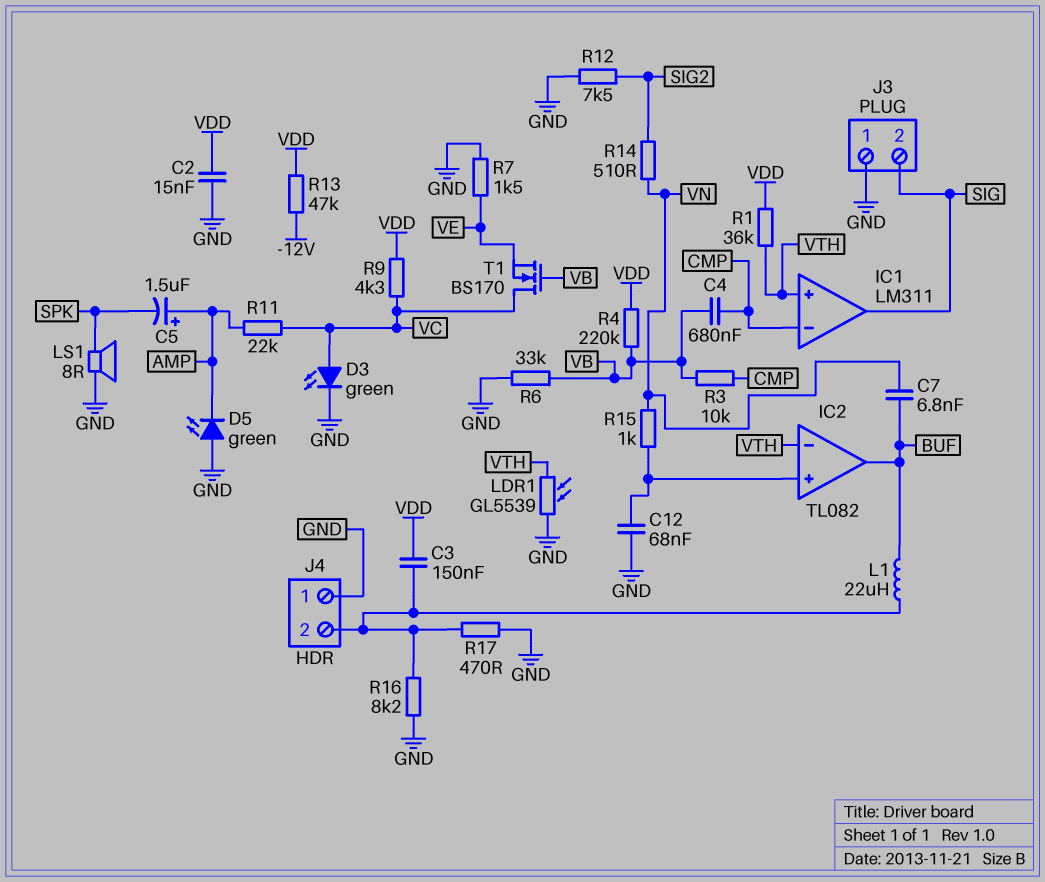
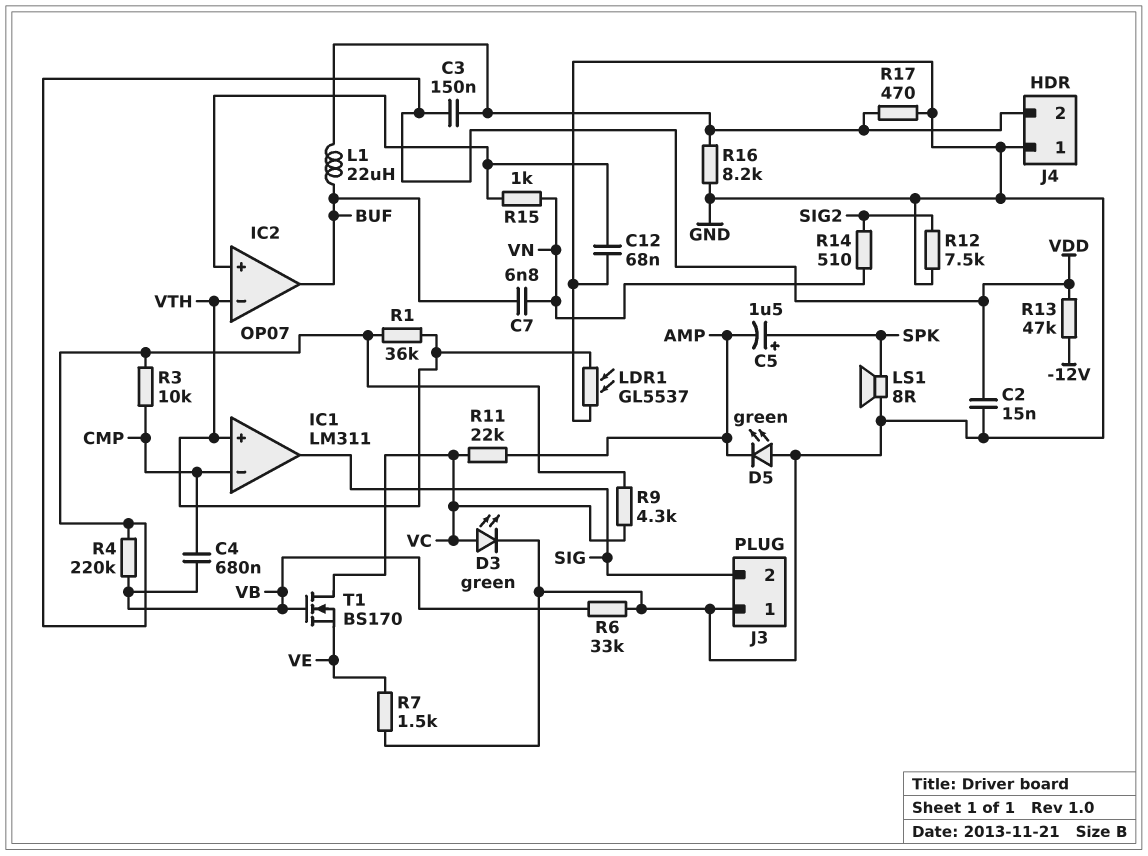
C5: 1.5uF (plus AMP, minus SPK) -> 1.5uF (plus SPK, minus AMP)
IC2: TL082 -> OP07
LDR1: GL5539 (GND, VTH) -> GL5537 (GND, VTH)
R3: 10k (CMP, VB) -> 10k (CMP, VDD)

